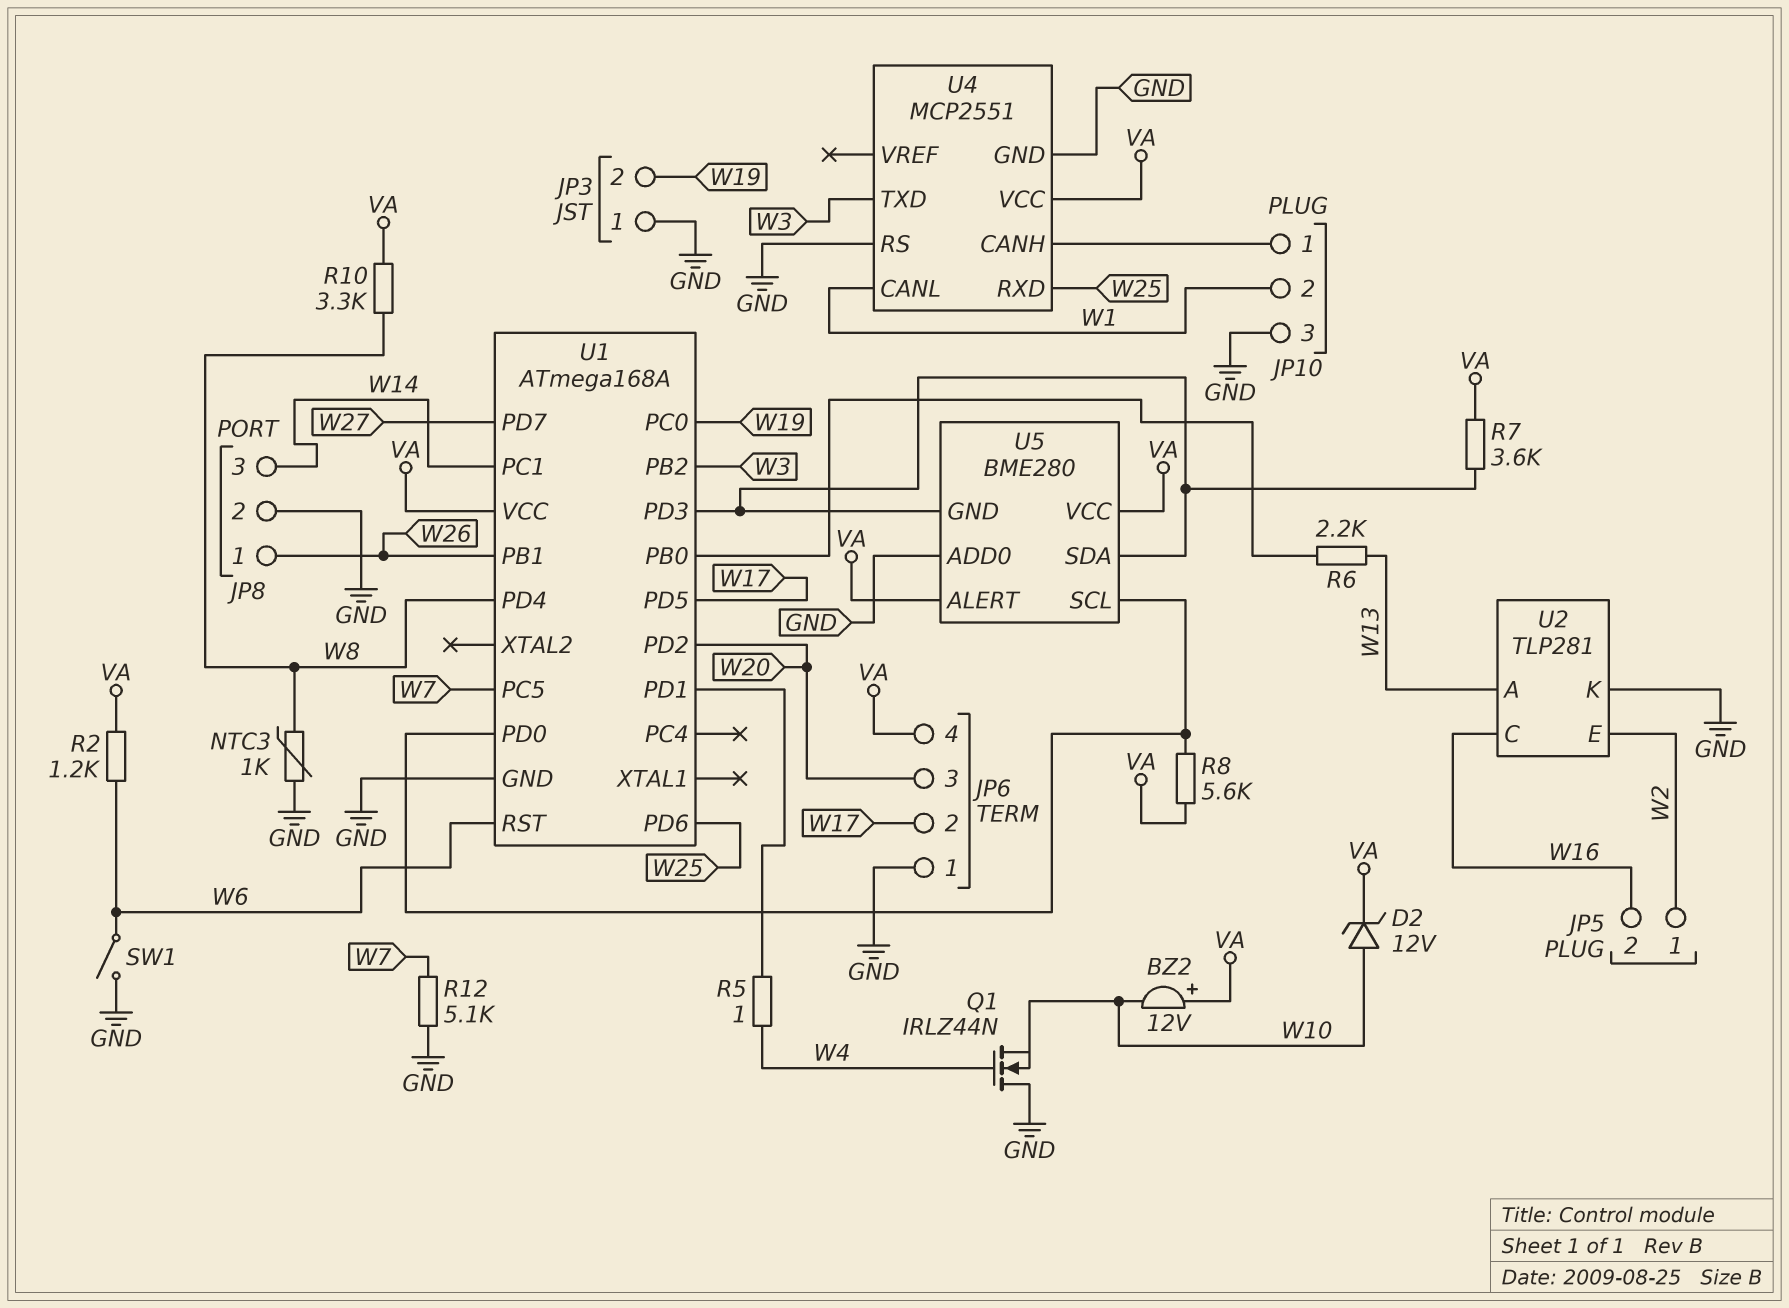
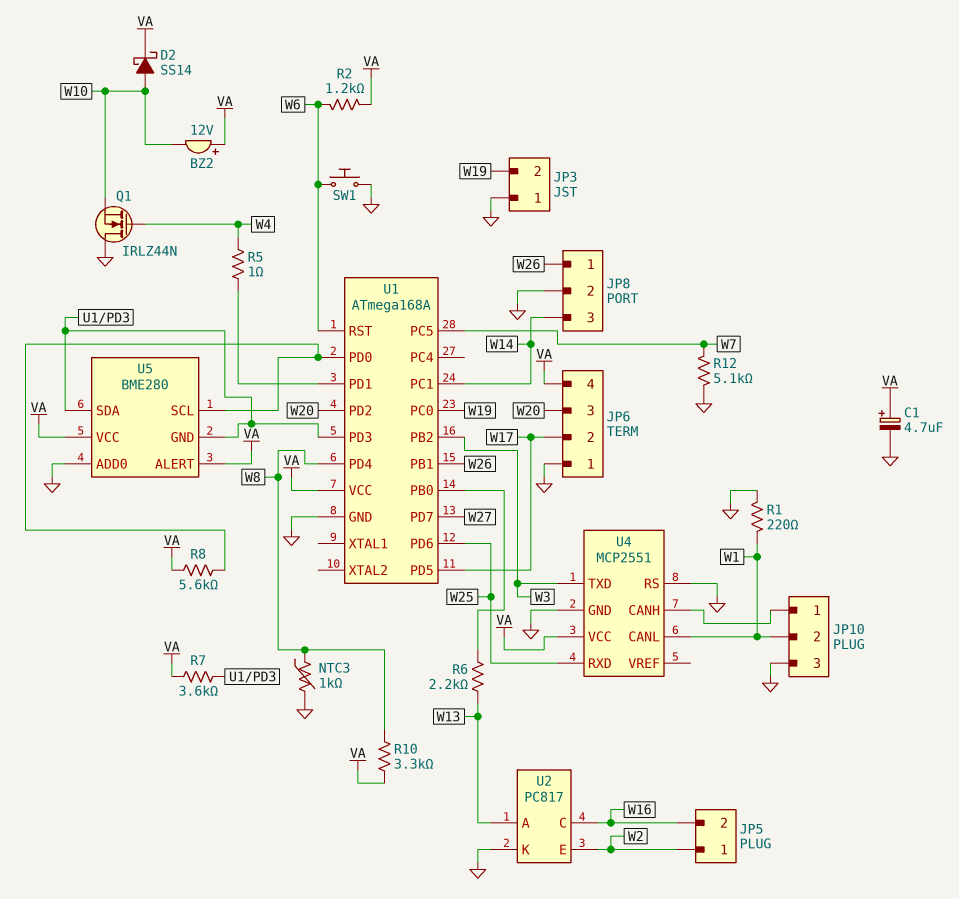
C1: none -> 4.7uF (plus VA, minus GND)
D2: zener 12V (A W10, K VA) -> schottky SS14 (A W10, K VA)
R1: none -> 220 (GND, W1)
SW1: switch (GND, W6) -> button (GND, W6)
U2: TLP281 -> PC817

